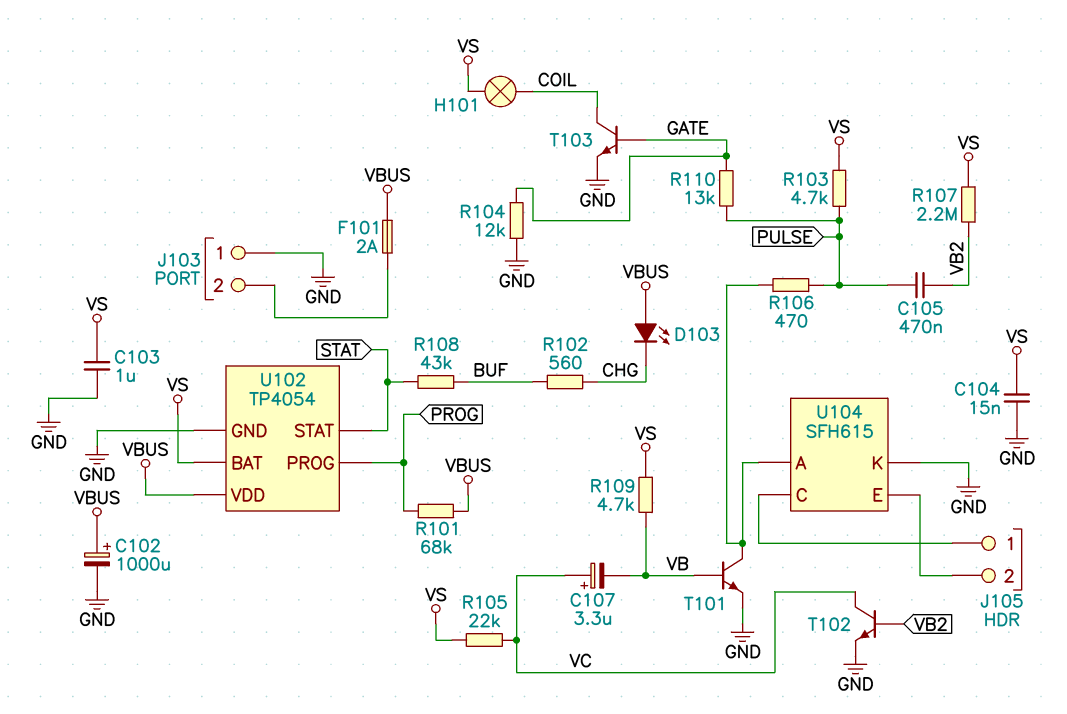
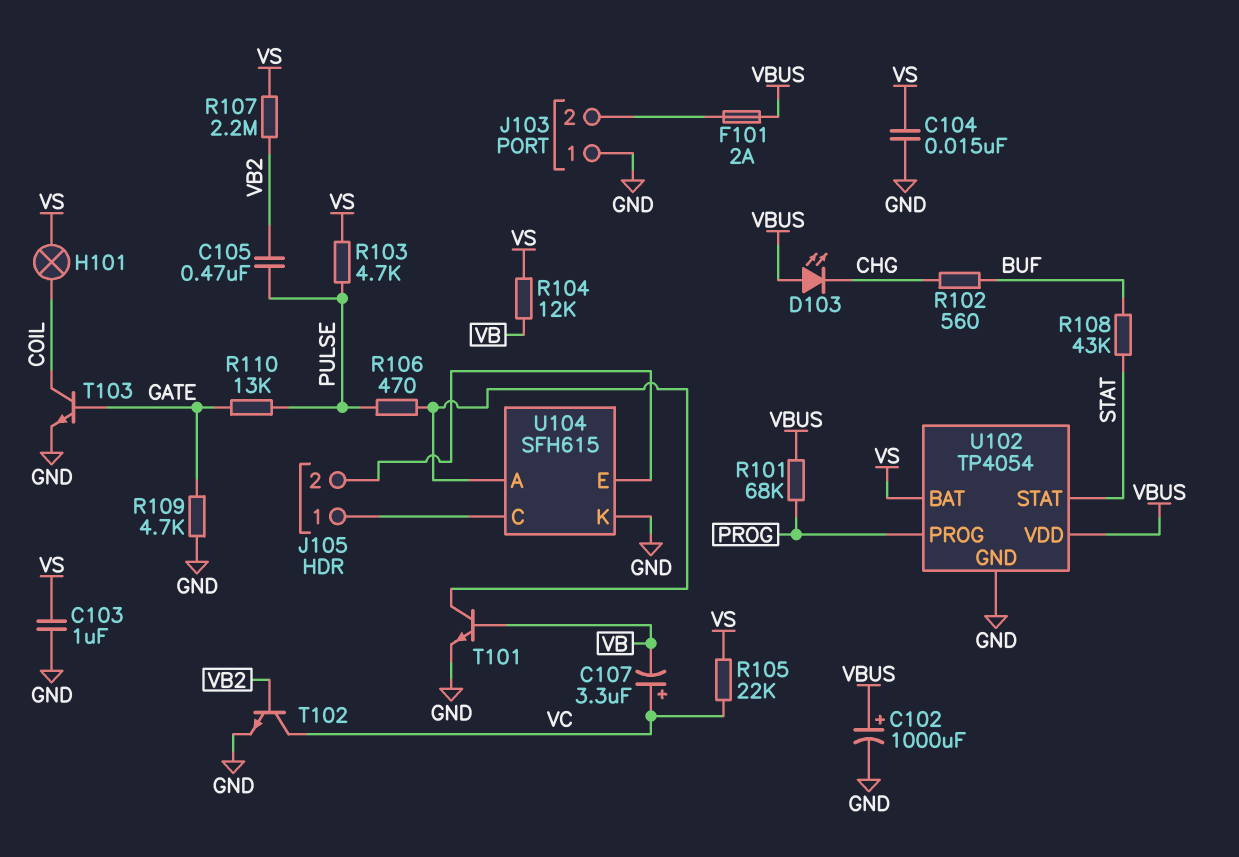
R104: 12k (GATE, GND) -> 12k (VB, VS)
R109: 4.7k (VB, VS) -> 4.7k (GATE, GND)

